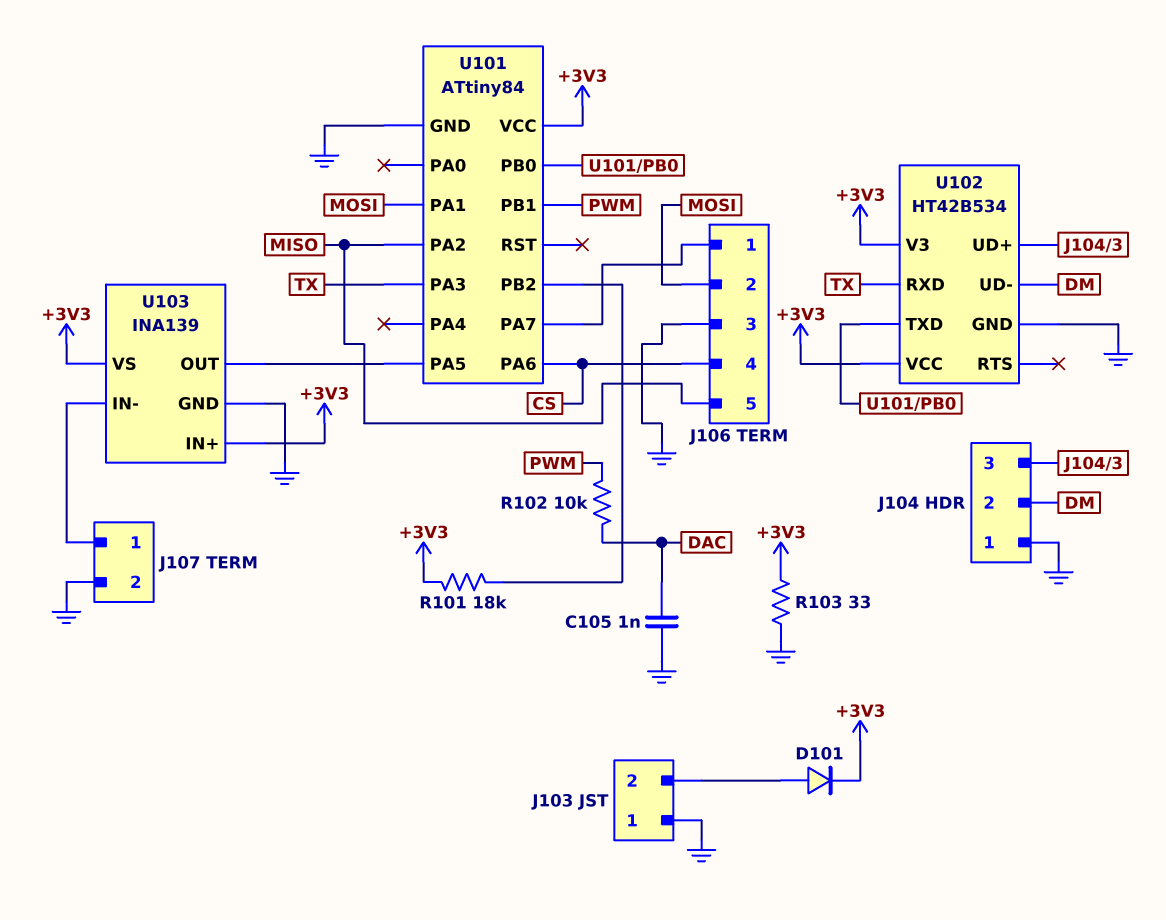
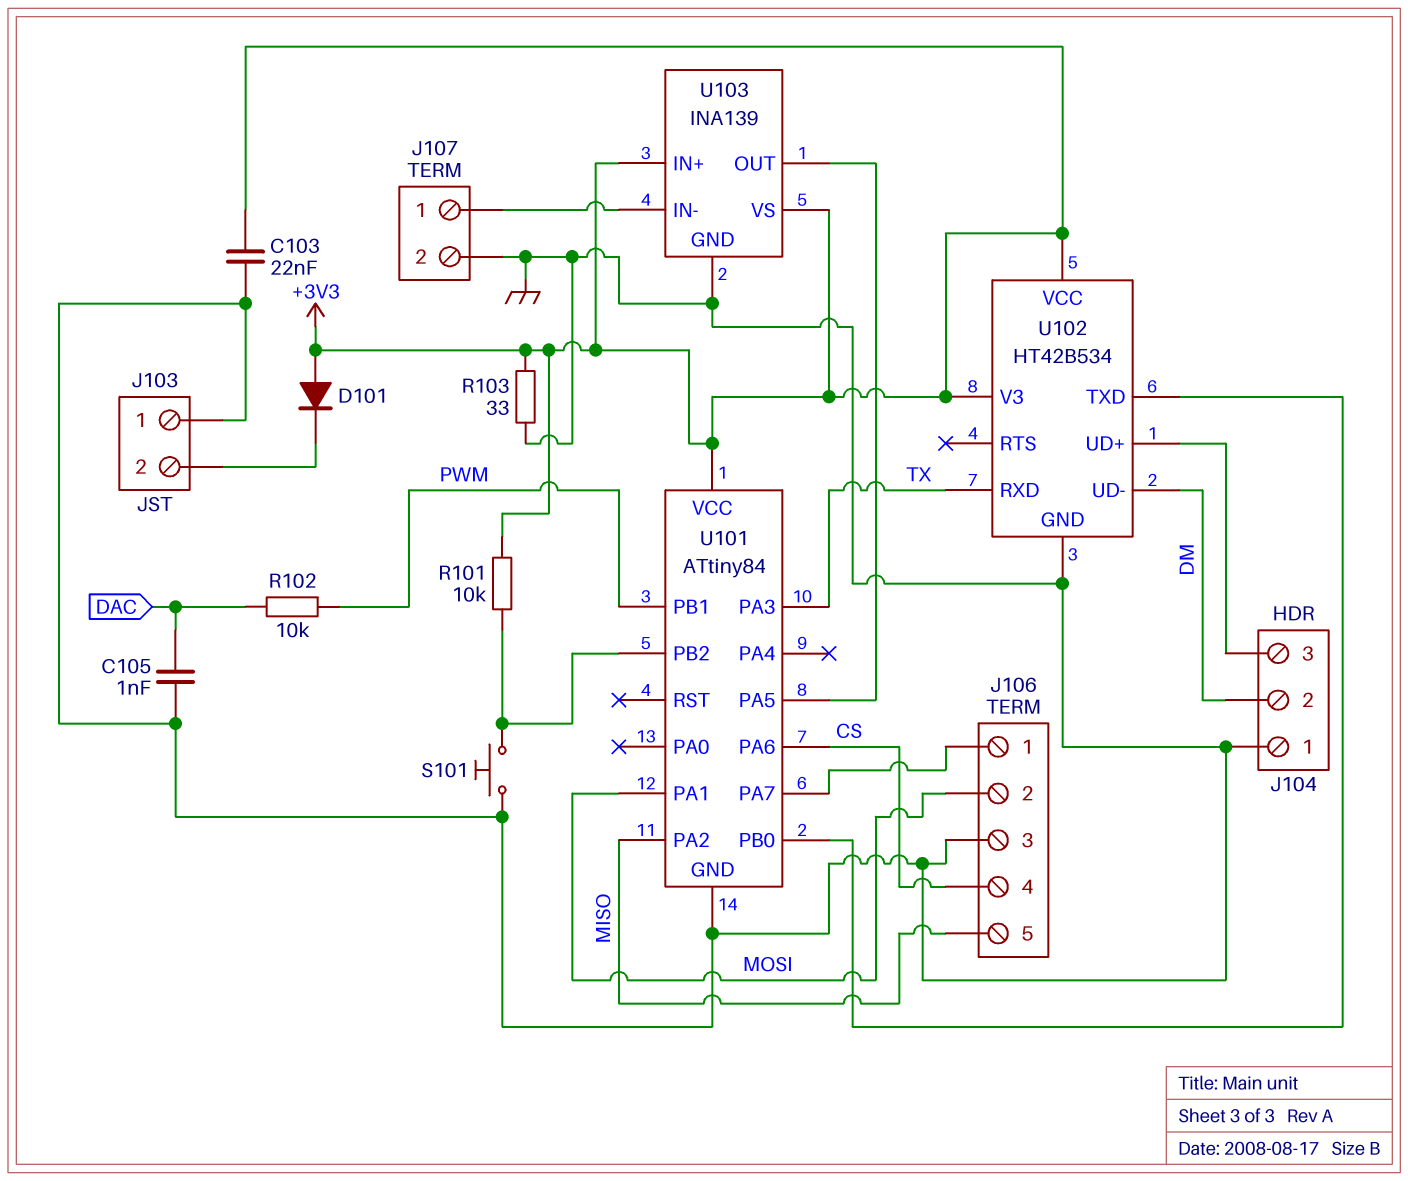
C103: none -> 22nF (+3V3, GND)
D101: diode (A J103/2, K +3V3) -> diode (A +3V3, K J103/2)
R101: 18k (+3V3, U101/PB2) -> 10k (+3V3, U101/PB2)
S101: none -> button (GND, U101/PB2)

